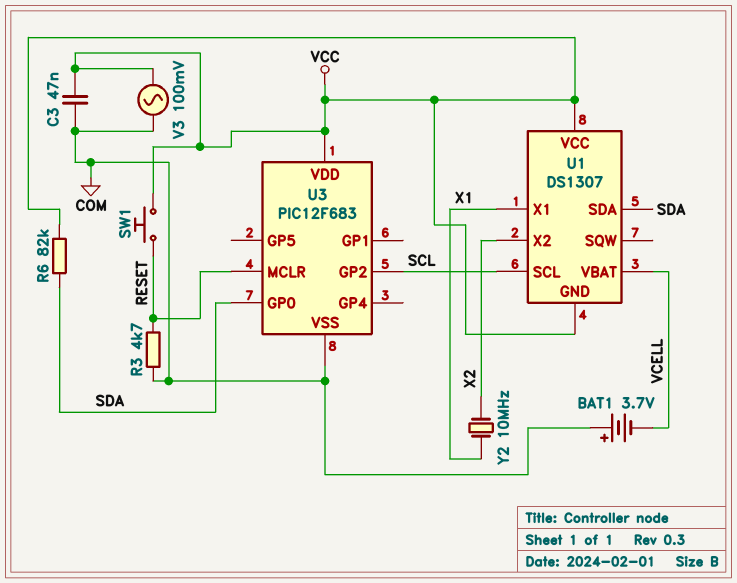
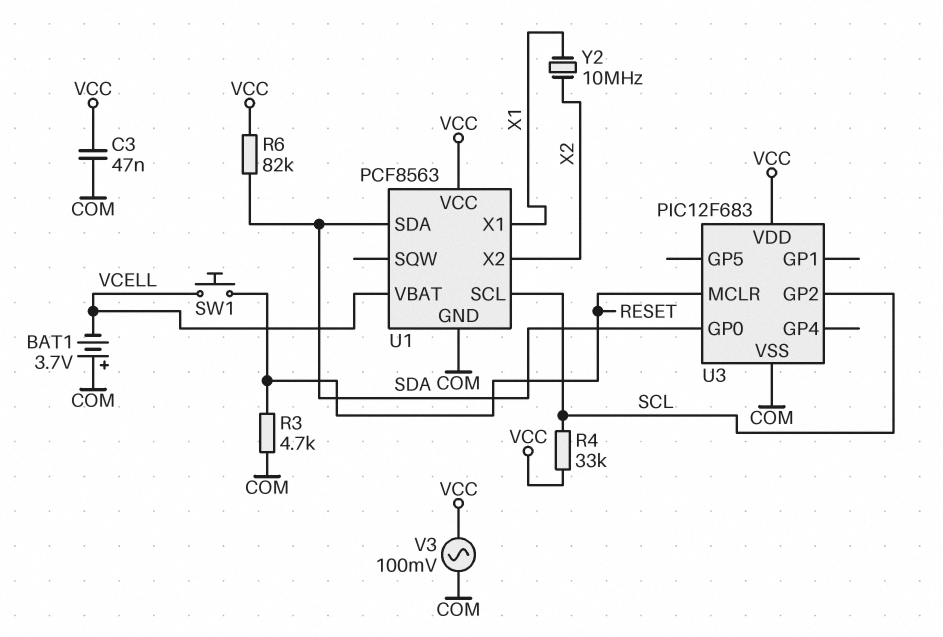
R4: none -> 33k (SCL, VCC)
SW1: button (RESET, VCC) -> button (RESET, VCELL)
U1: DS1307 -> PCF8563
U1 pin GND: VCC -> COM

